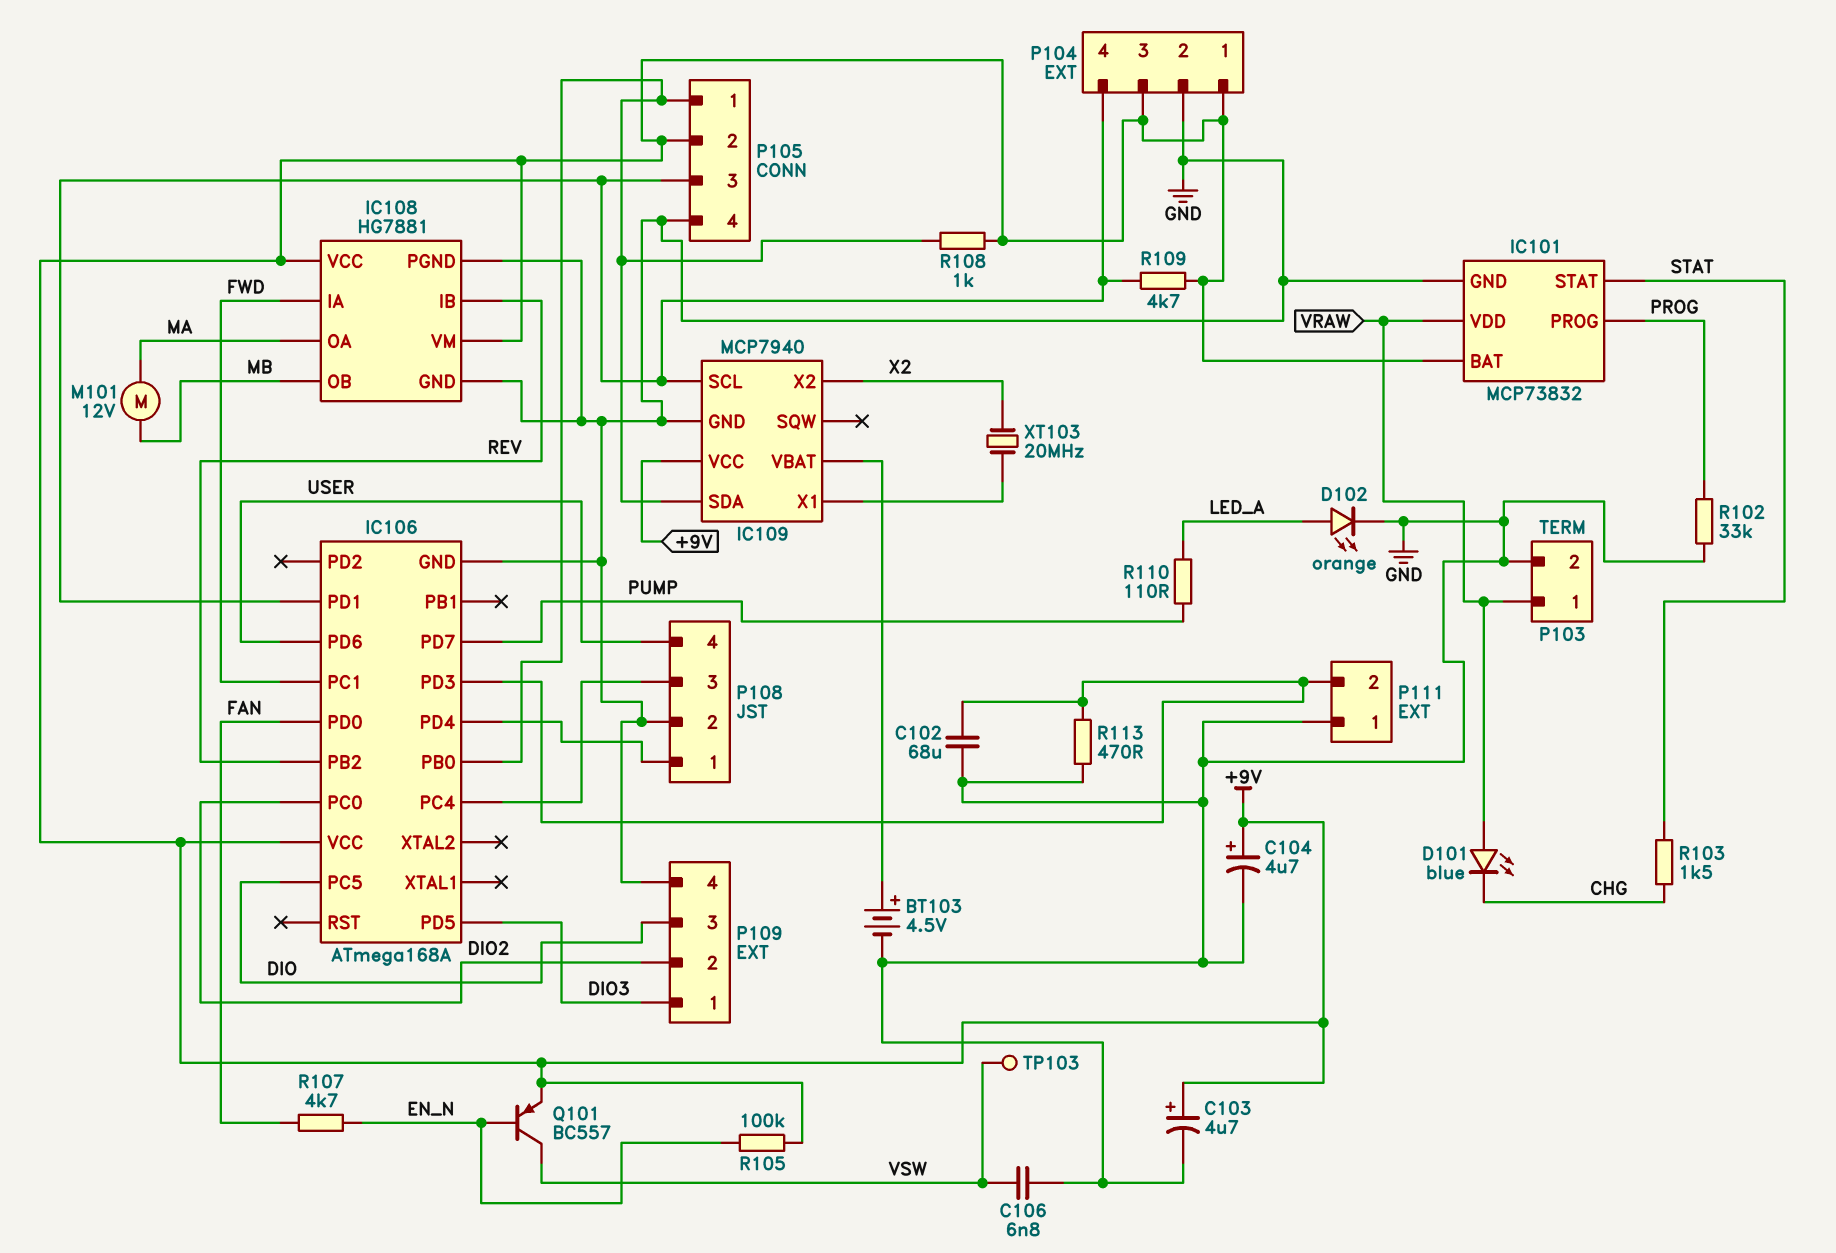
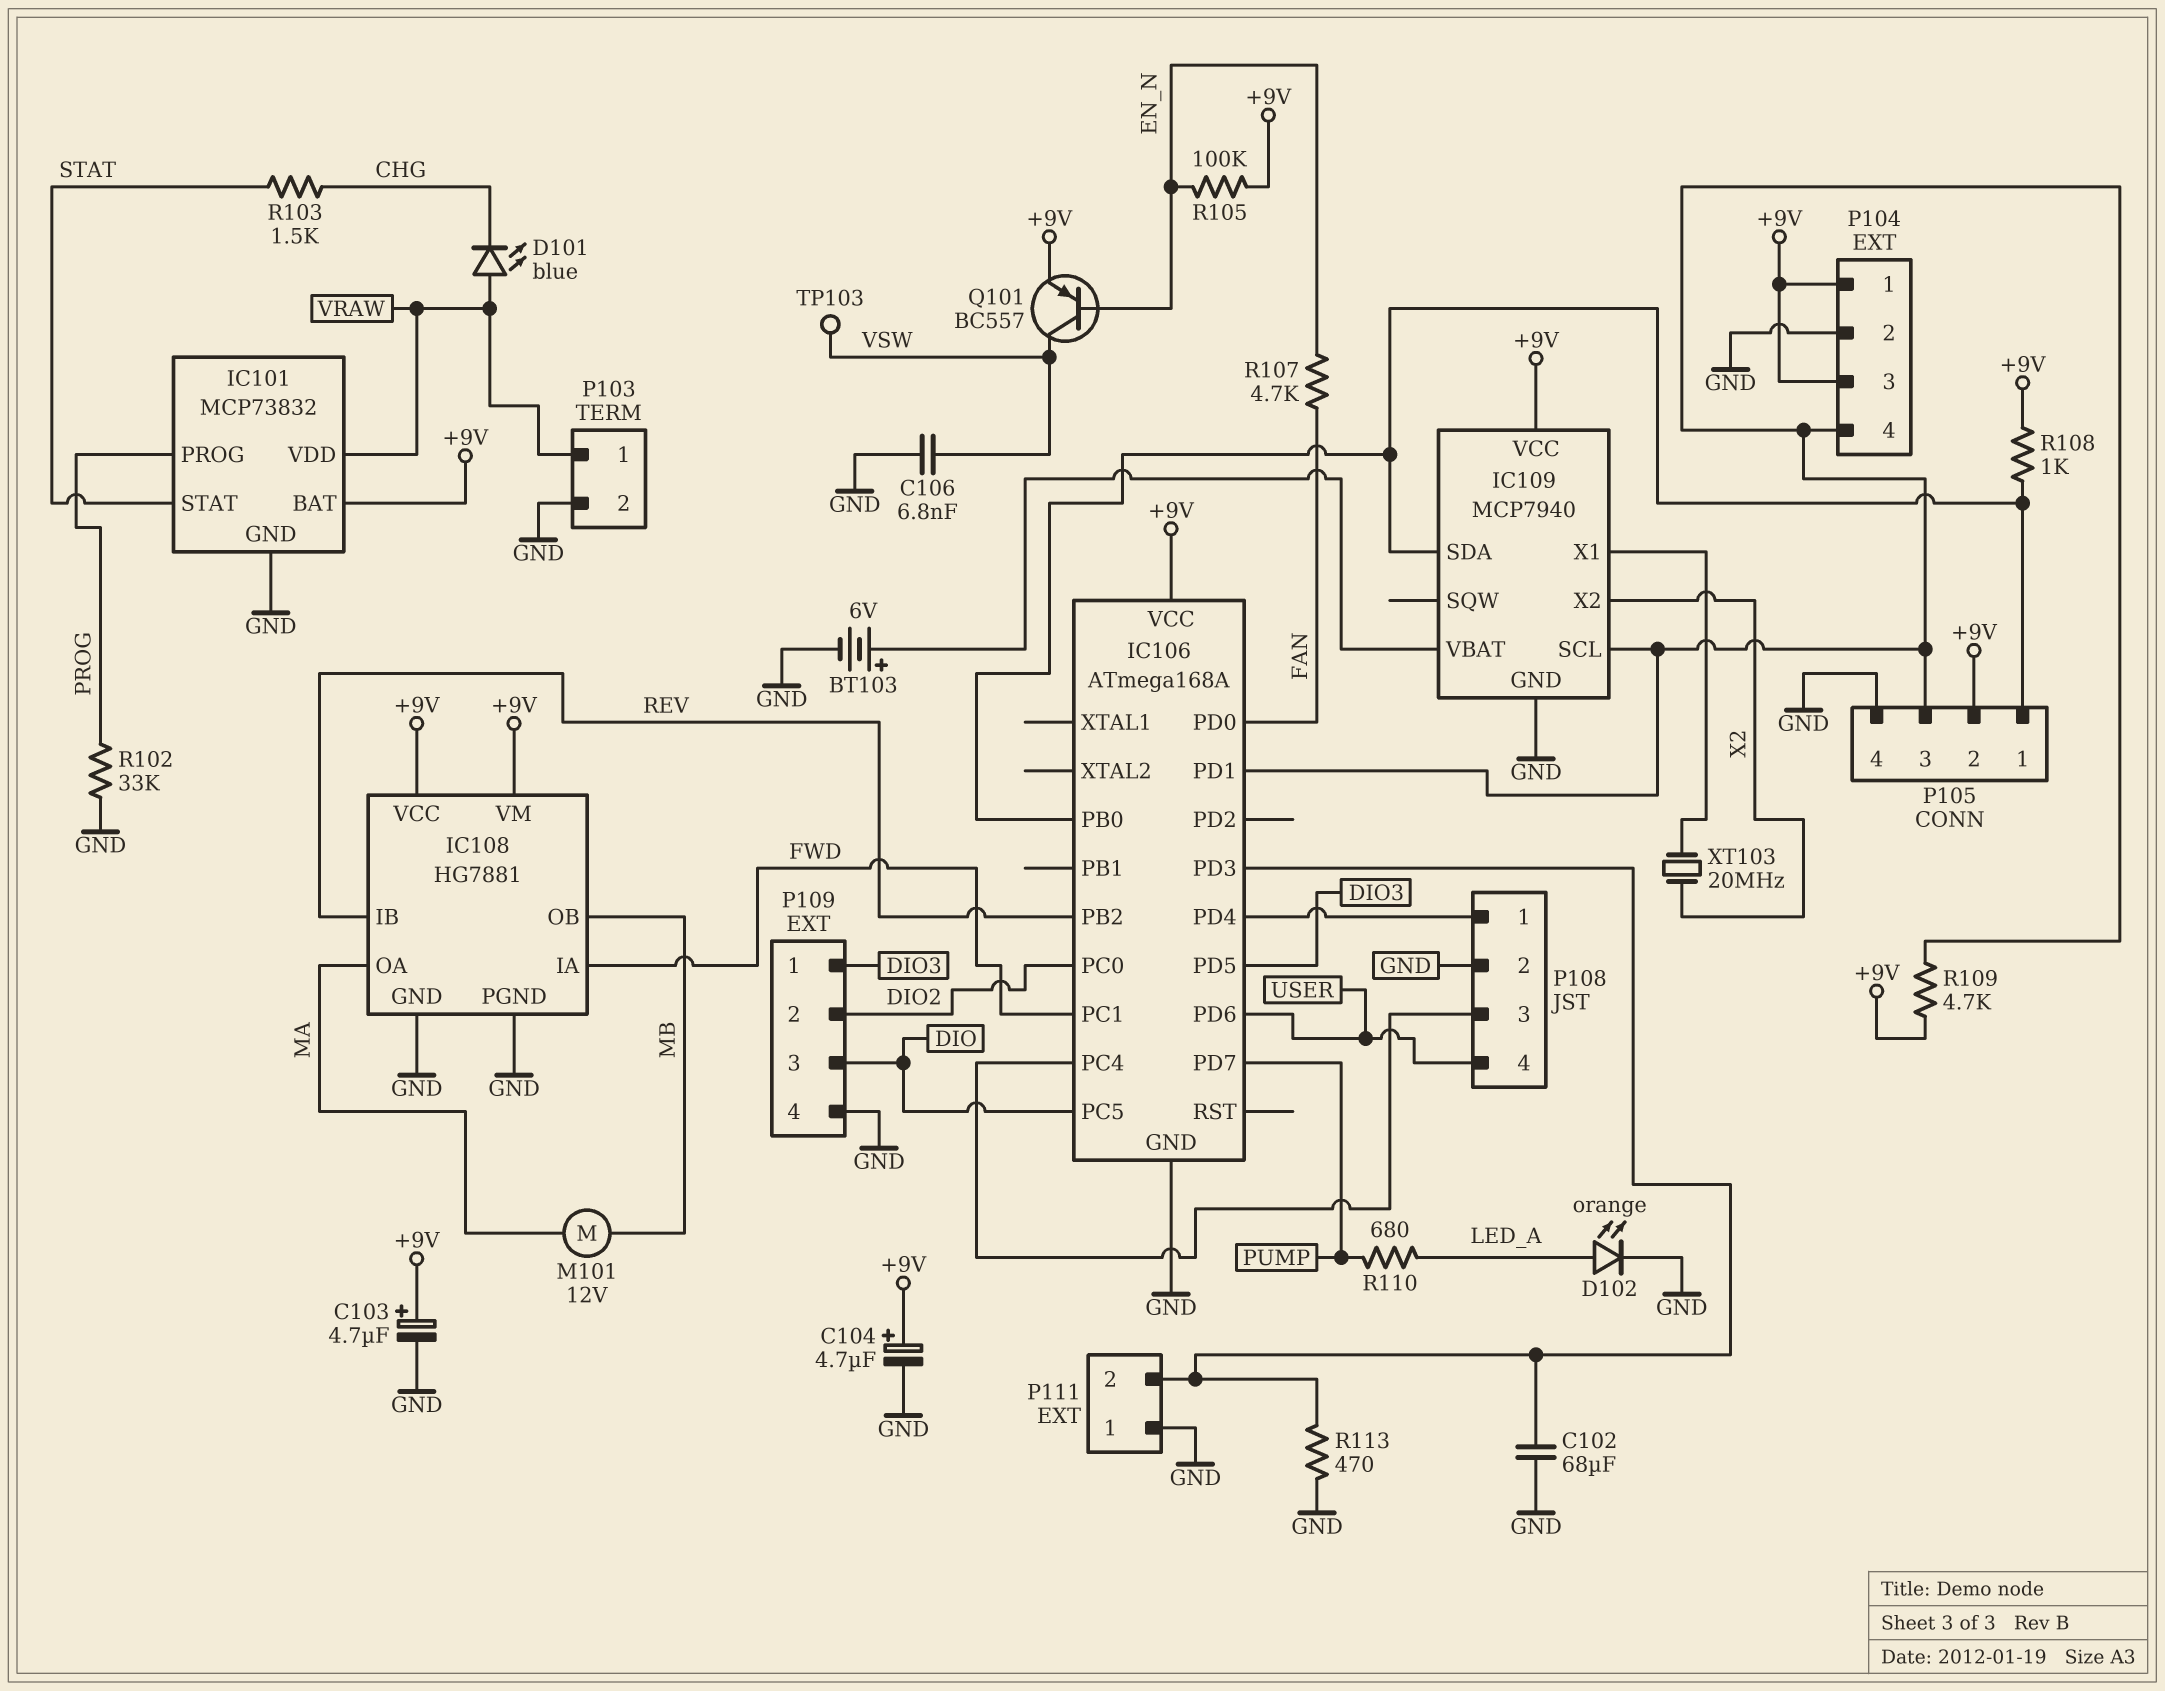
BT103: 4.5V (plus IC109/VBAT, minus GND) -> 6V (plus IC109/VBAT, minus GND)
R110: 110 (LED_A, PUMP) -> 680 (LED_A, PUMP)

